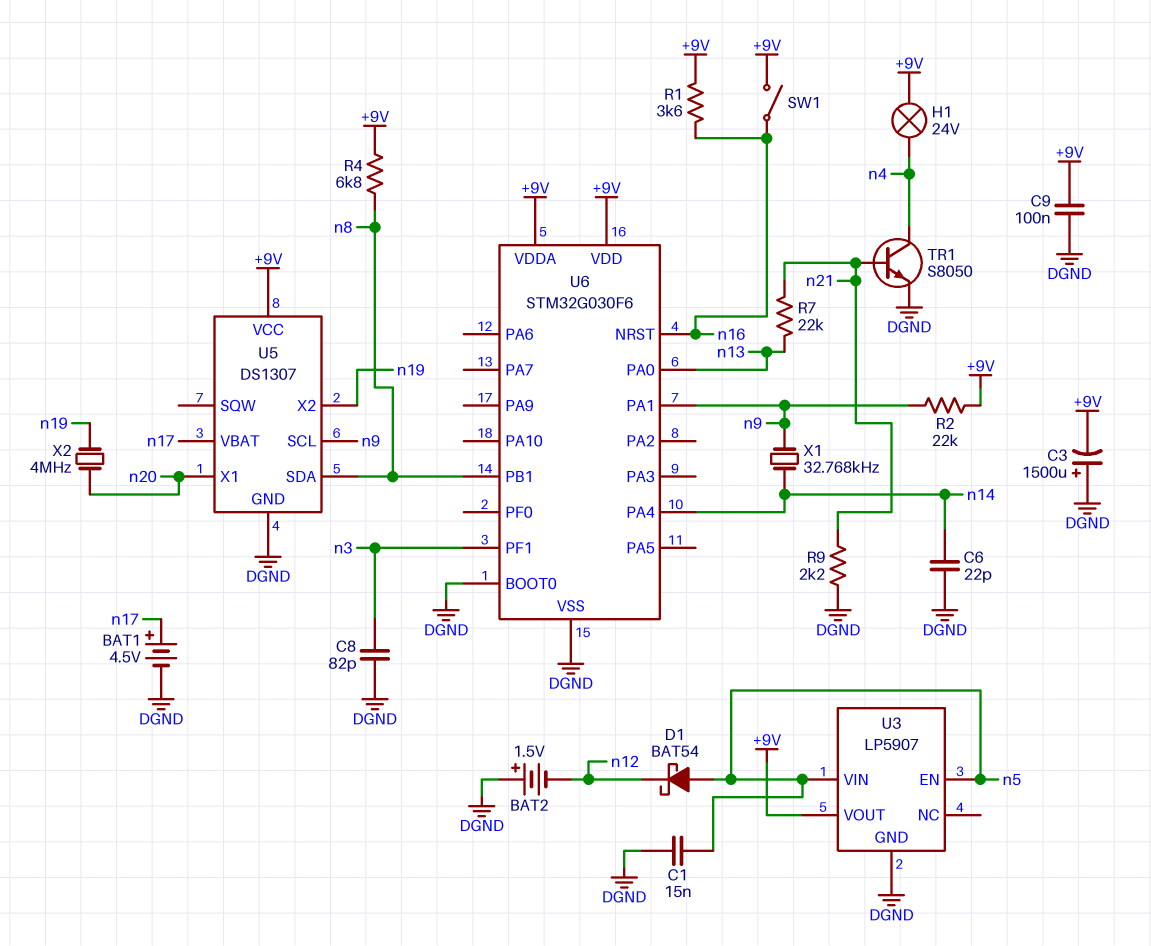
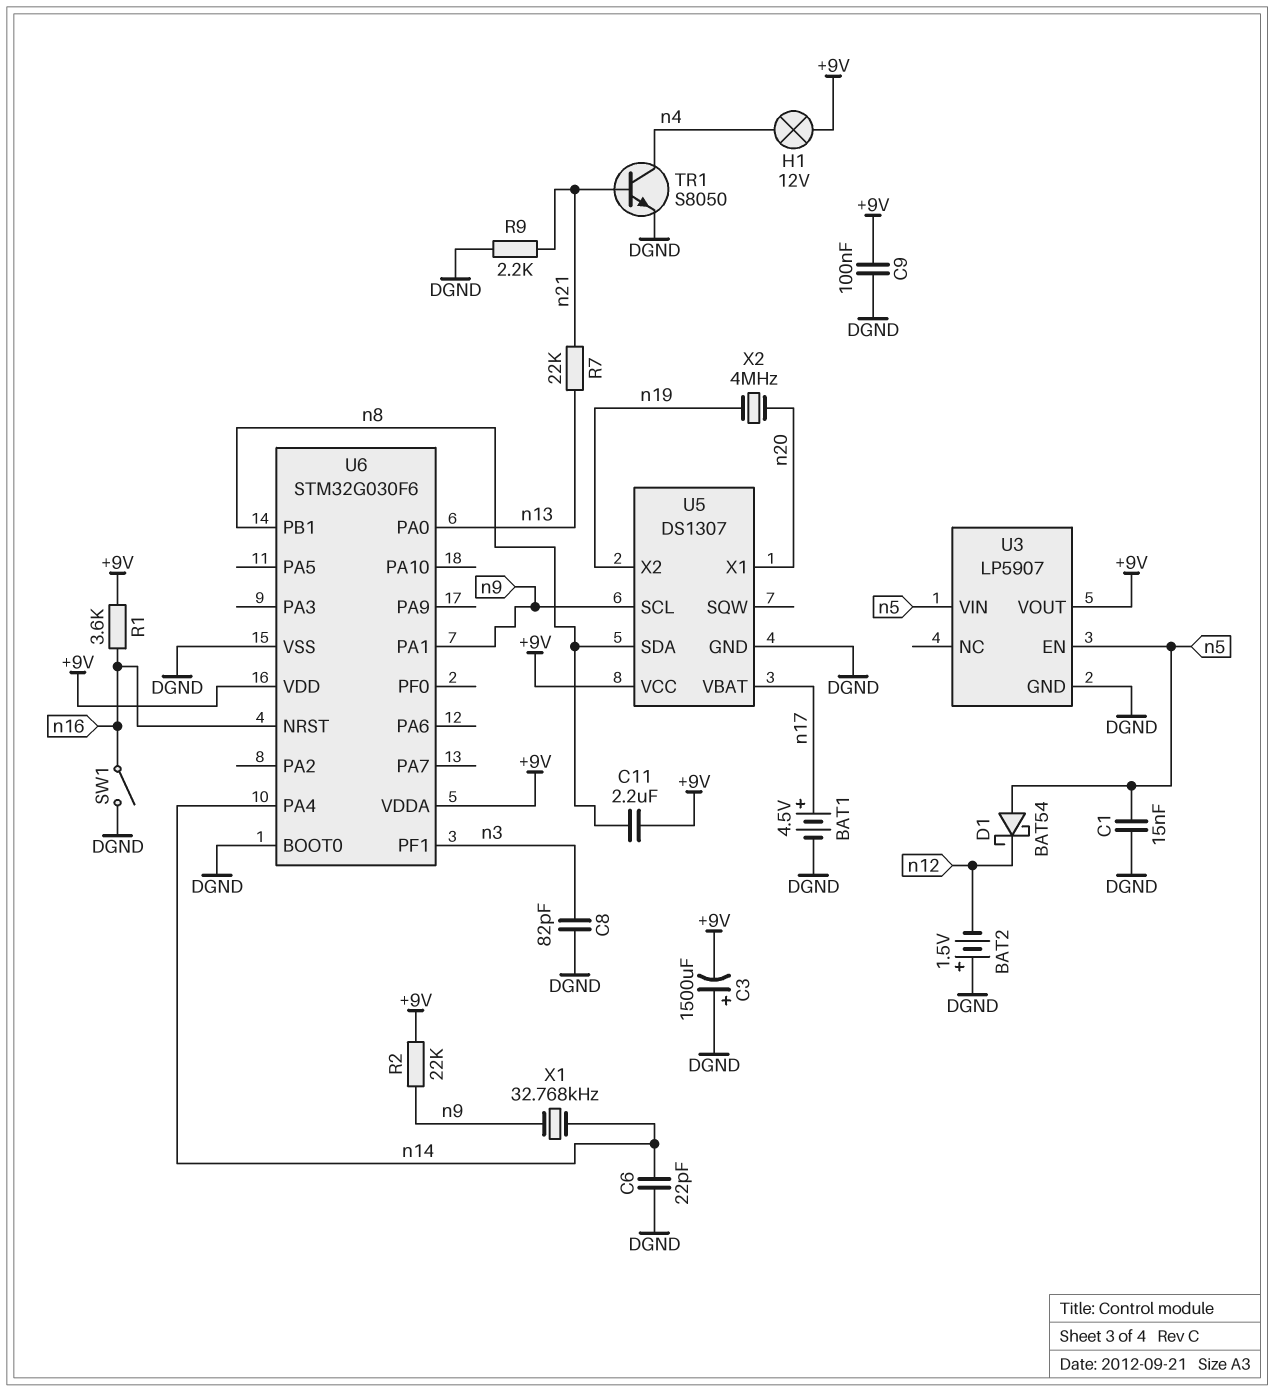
C11: none -> 2.2uF (+9V, n8)
H1: lamp 24V (+9V, n4) -> lamp 12V (+9V, n4)
R4: 6.8k (+9V, n8) -> none
SW1: switch (+9V, n16) -> switch (DGND, n16)

